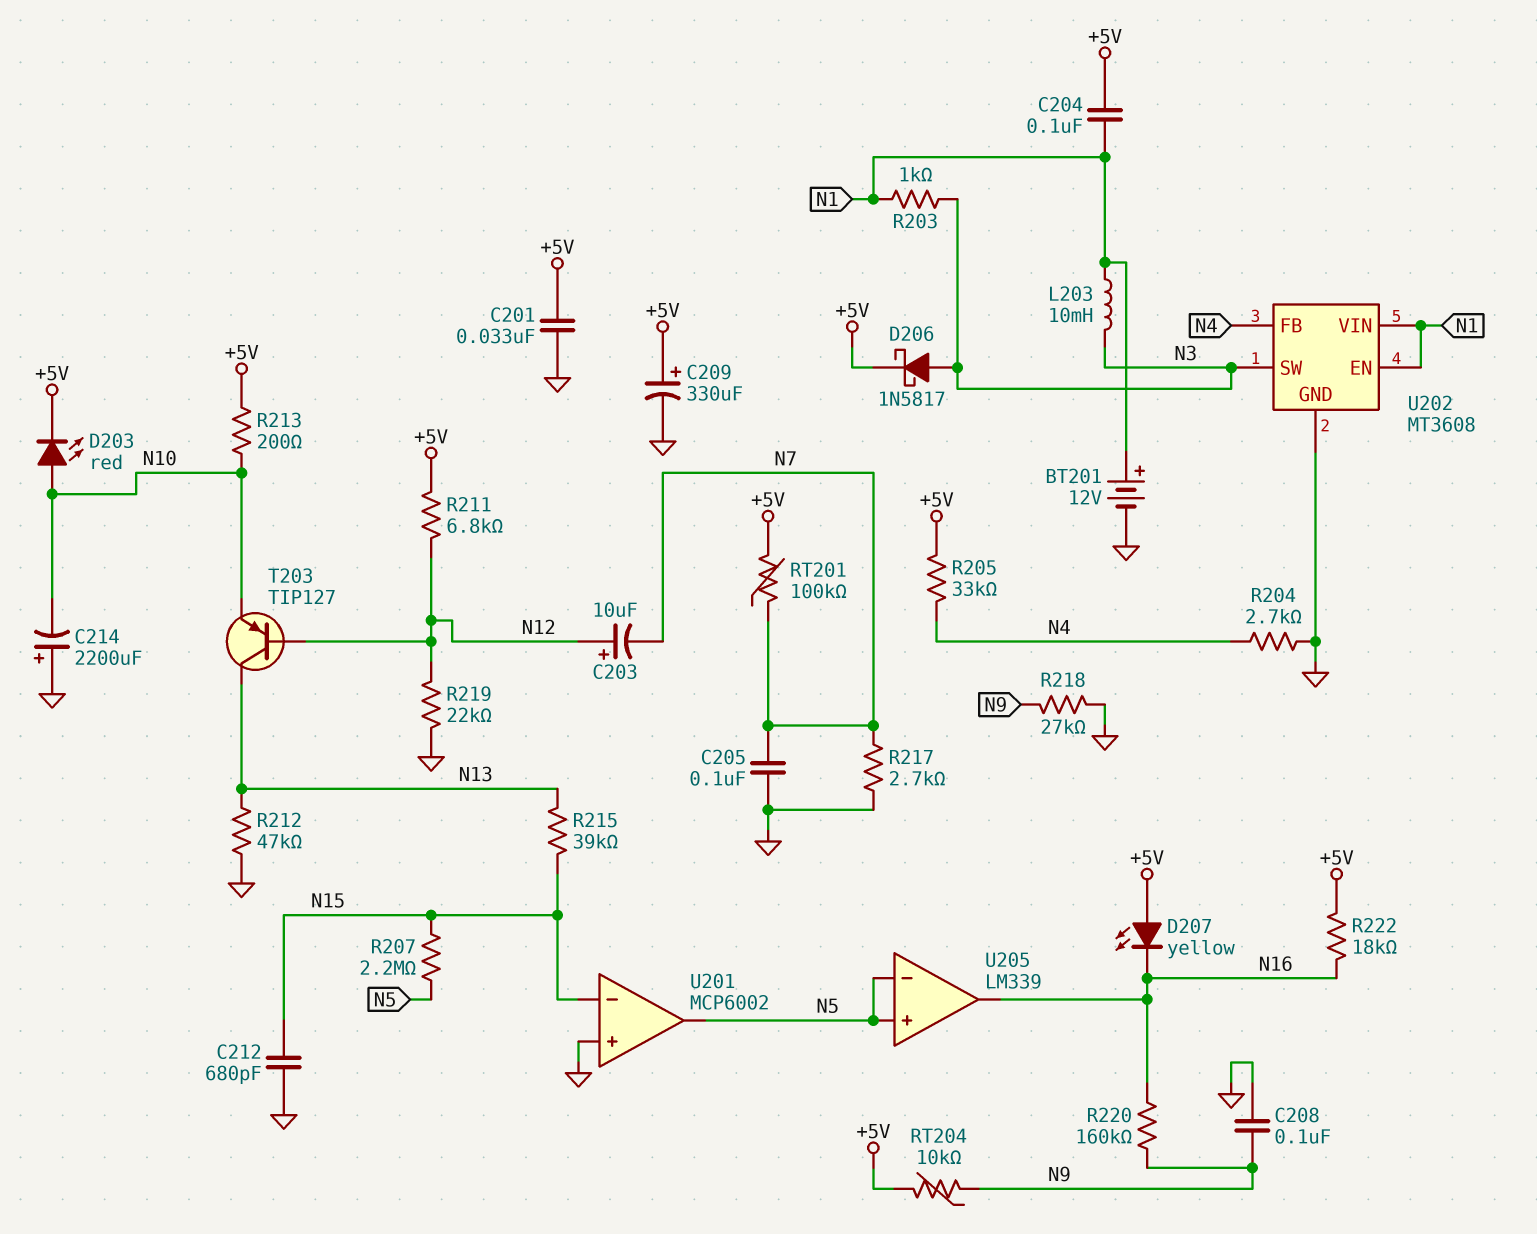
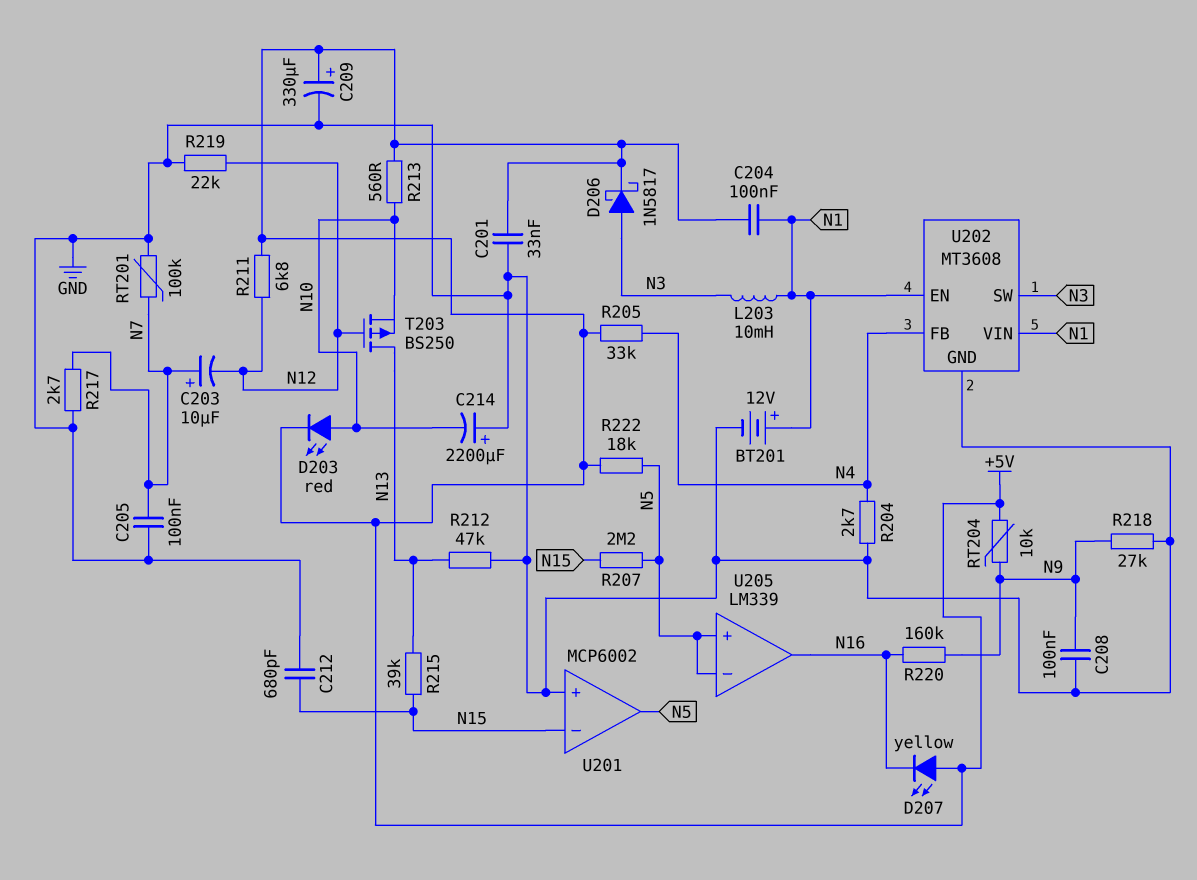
C203: 10uF (plus N12, minus N7) -> 10uF (plus N7, minus N12)
R203: 1k (N1, N3) -> none
R213: 200 (+5V, N10) -> 560 (+5V, N10)
R222: 18k (+5V, N16) -> 18k (+5V, N5)
RT201: 100k (+5V, N7) -> 100k (GND, N7)
T203: PNP TIP127 (B N12, C N13, E N10) -> PMOS BS250 (G N12, D N13, S N10)

